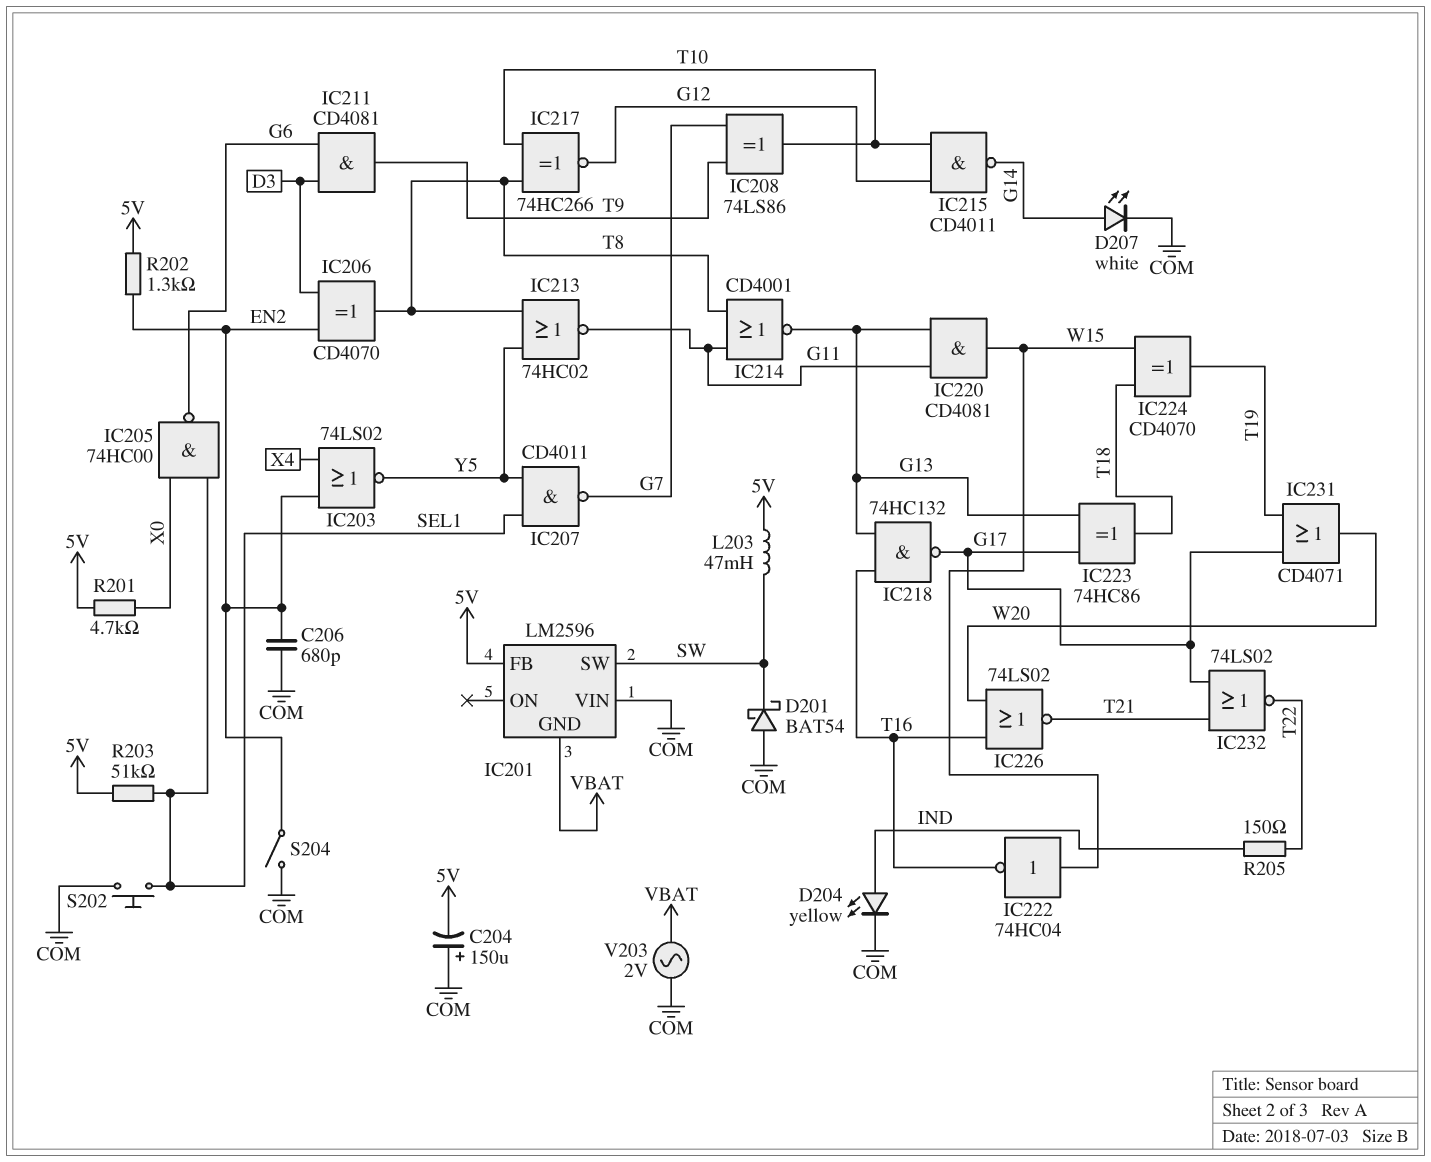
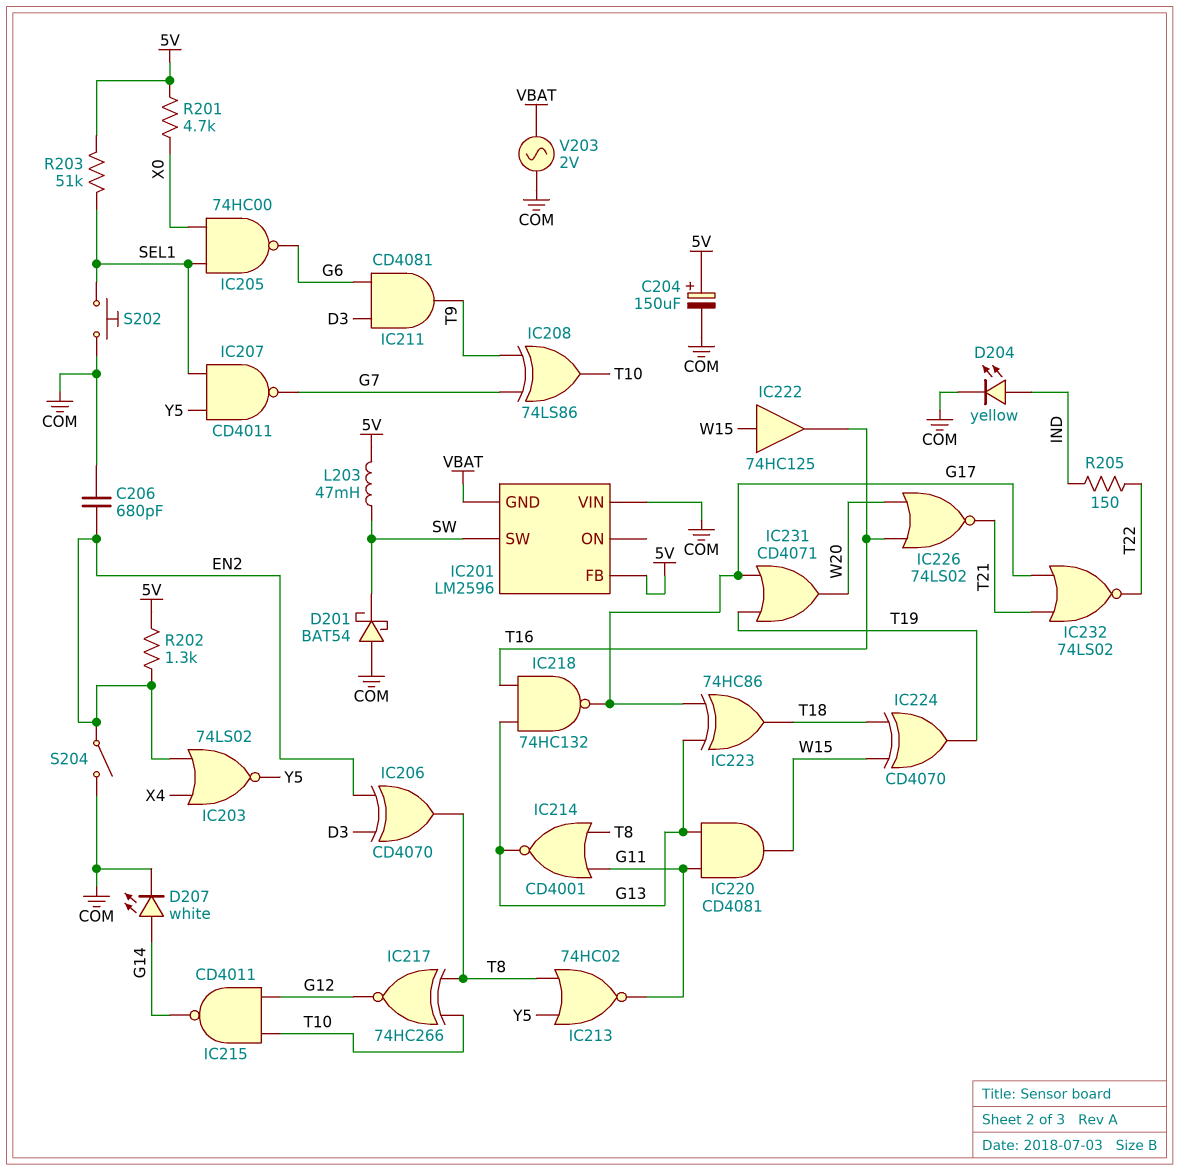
C204: 150uF (plus COM, minus 5V) -> 150uF (plus 5V, minus COM)
IC222: NOT 74HC04 (in W15, out T16) -> buffer 74HC125 (in W15, out T16)

